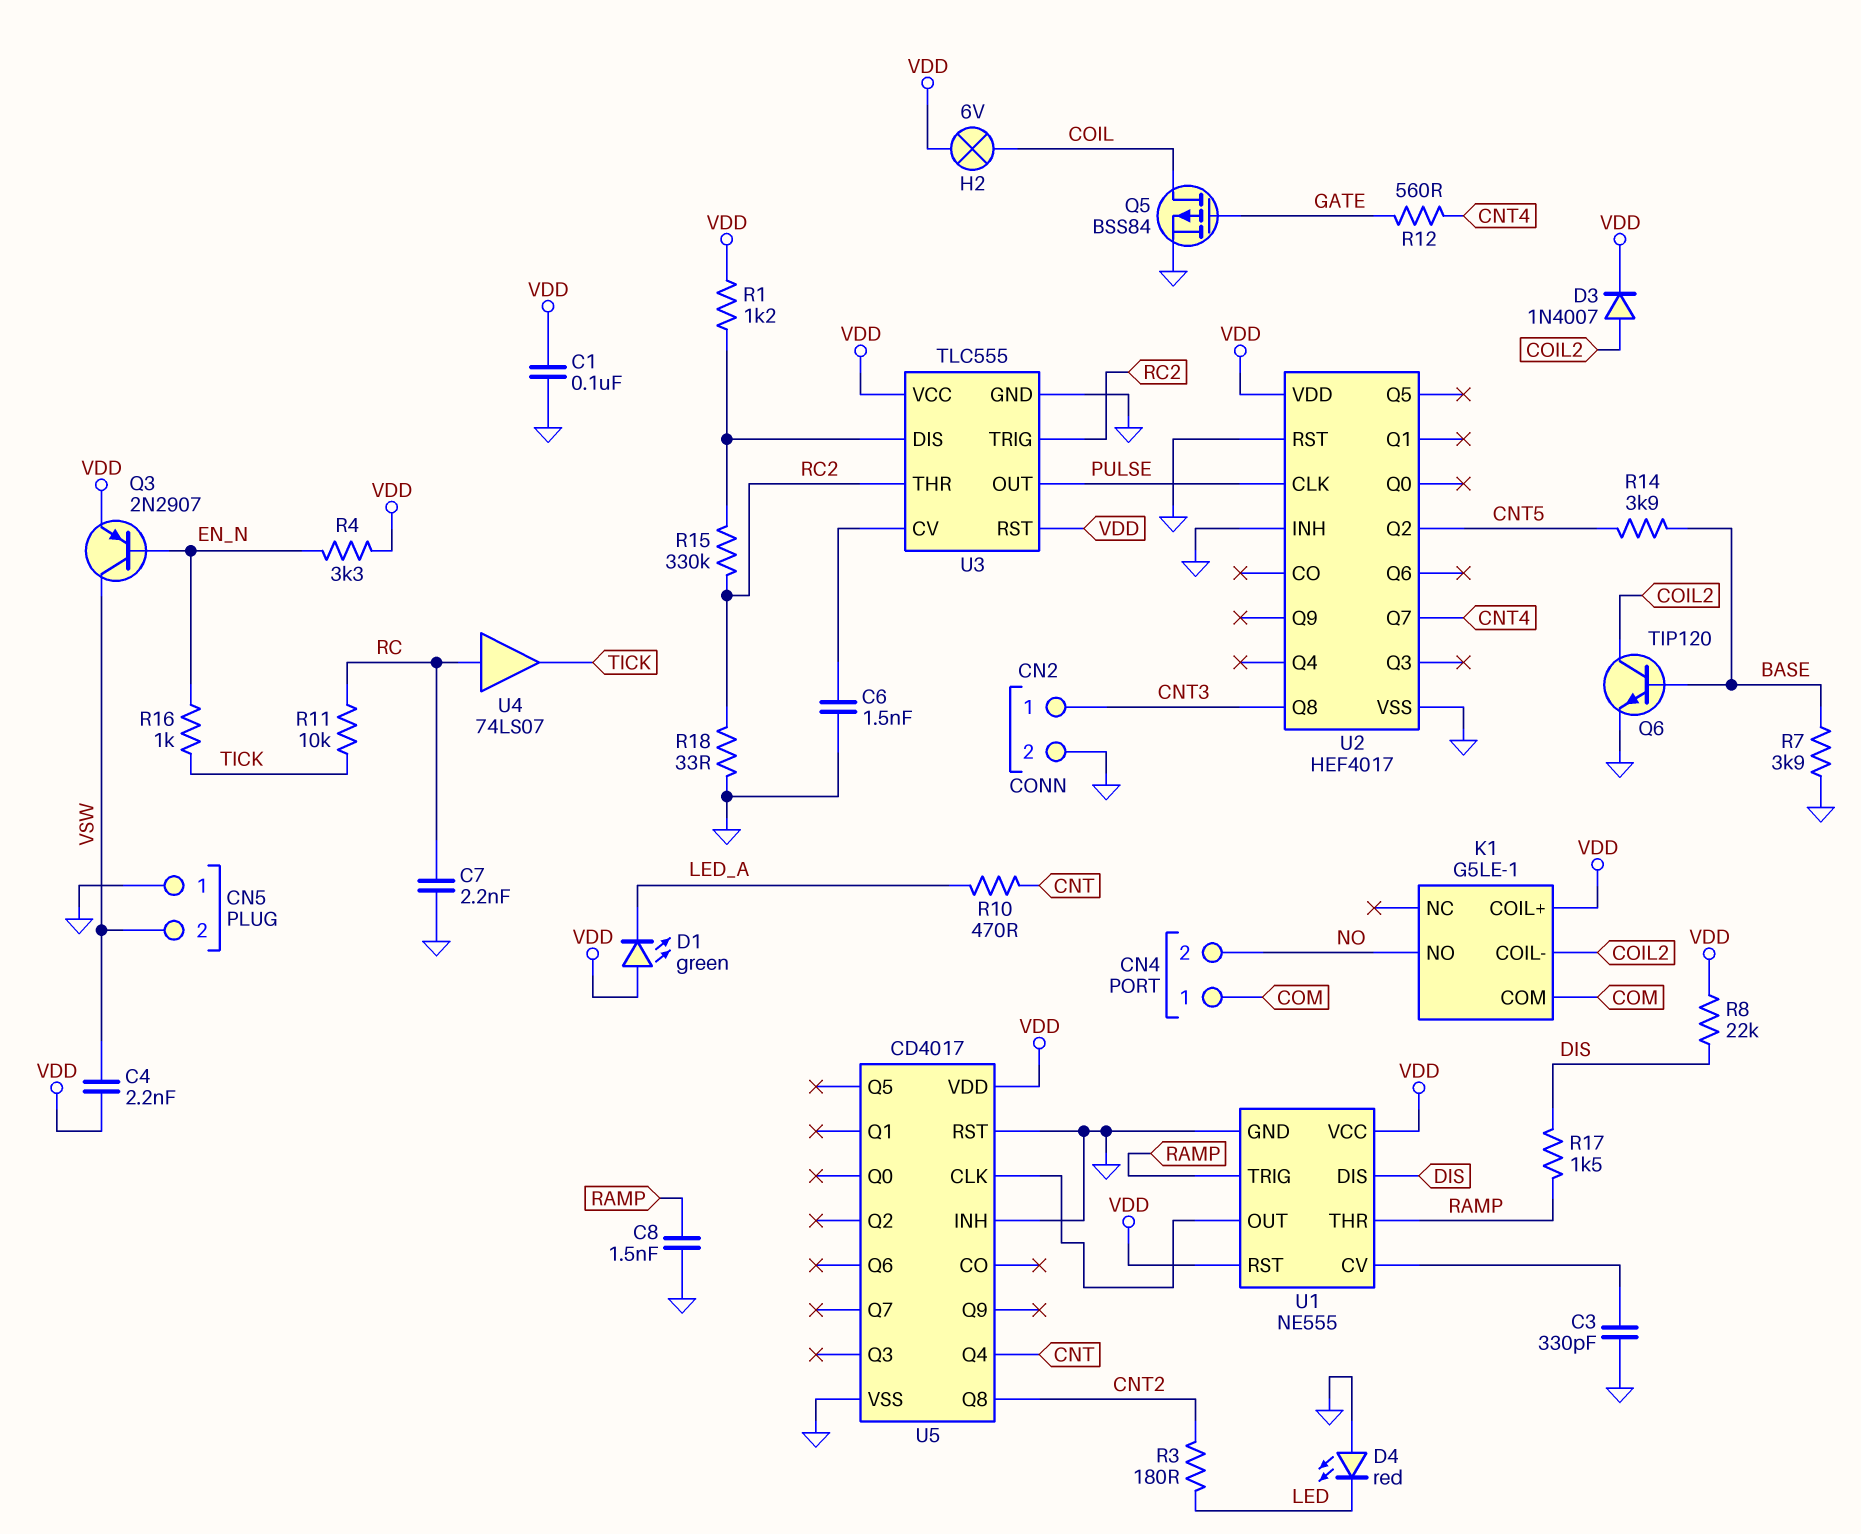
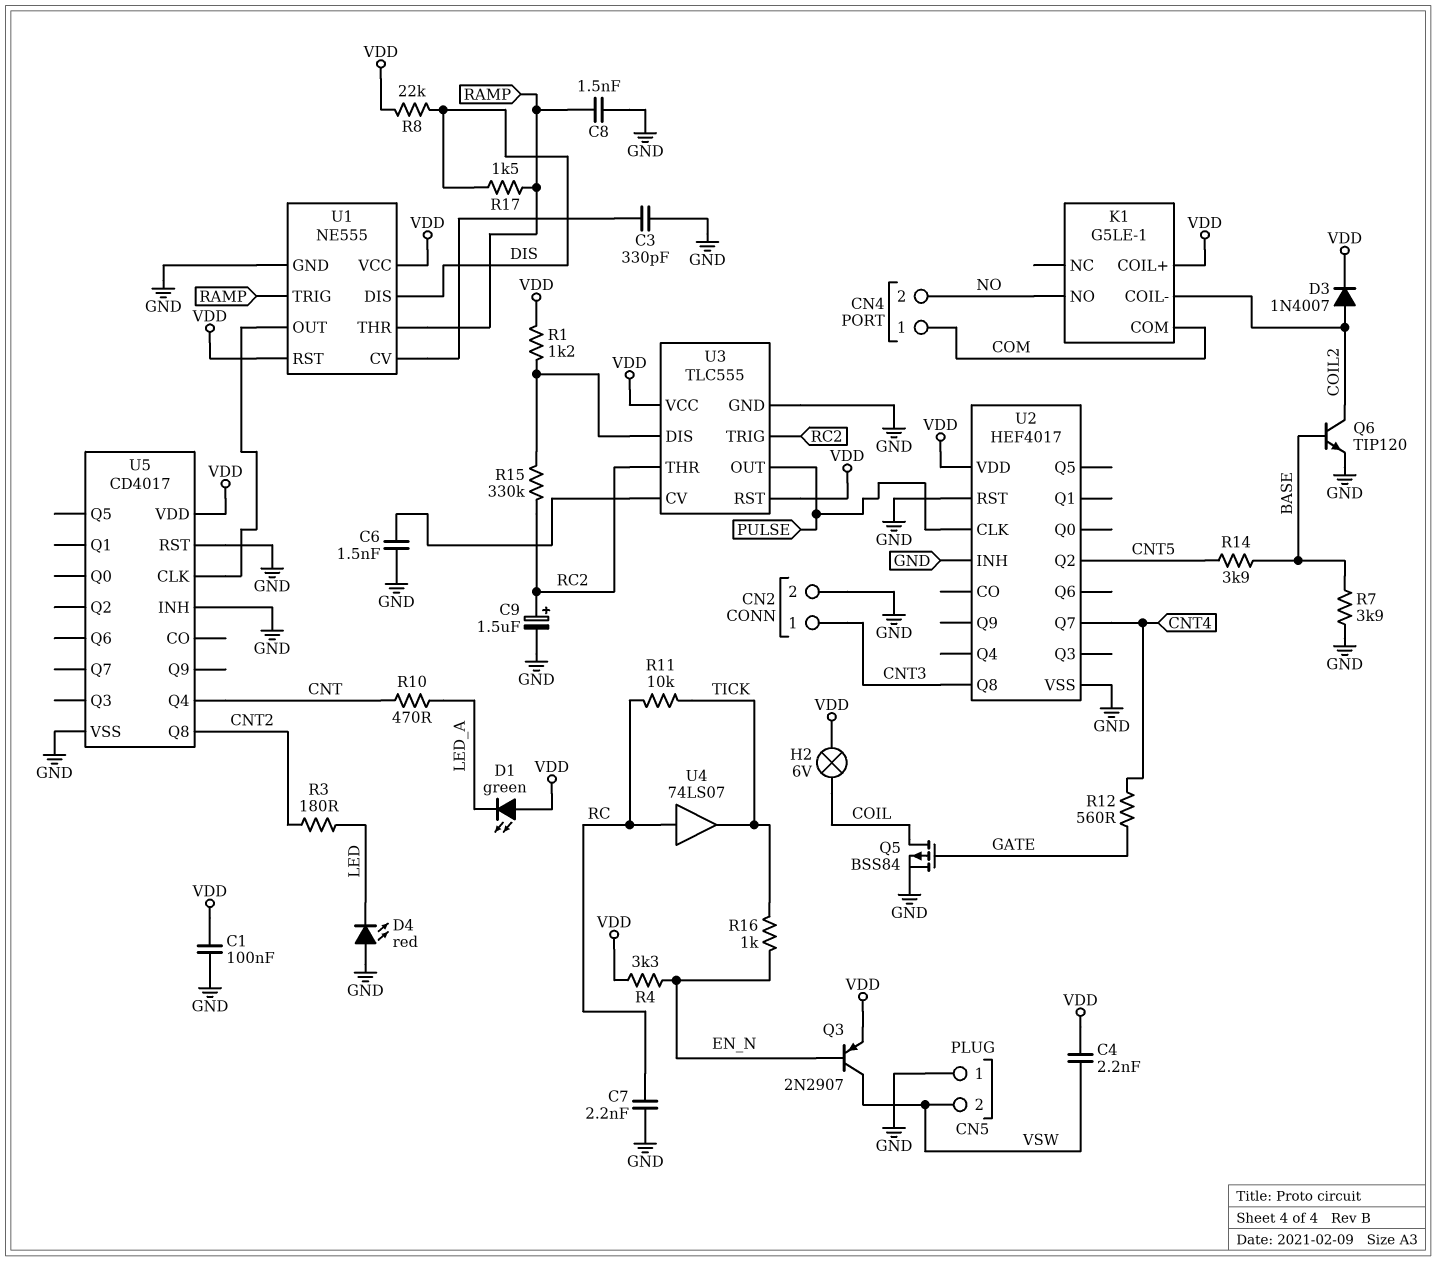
C9: none -> 1.5uF (plus RC2, minus GND)
R18: 33 (GND, RC2) -> none

